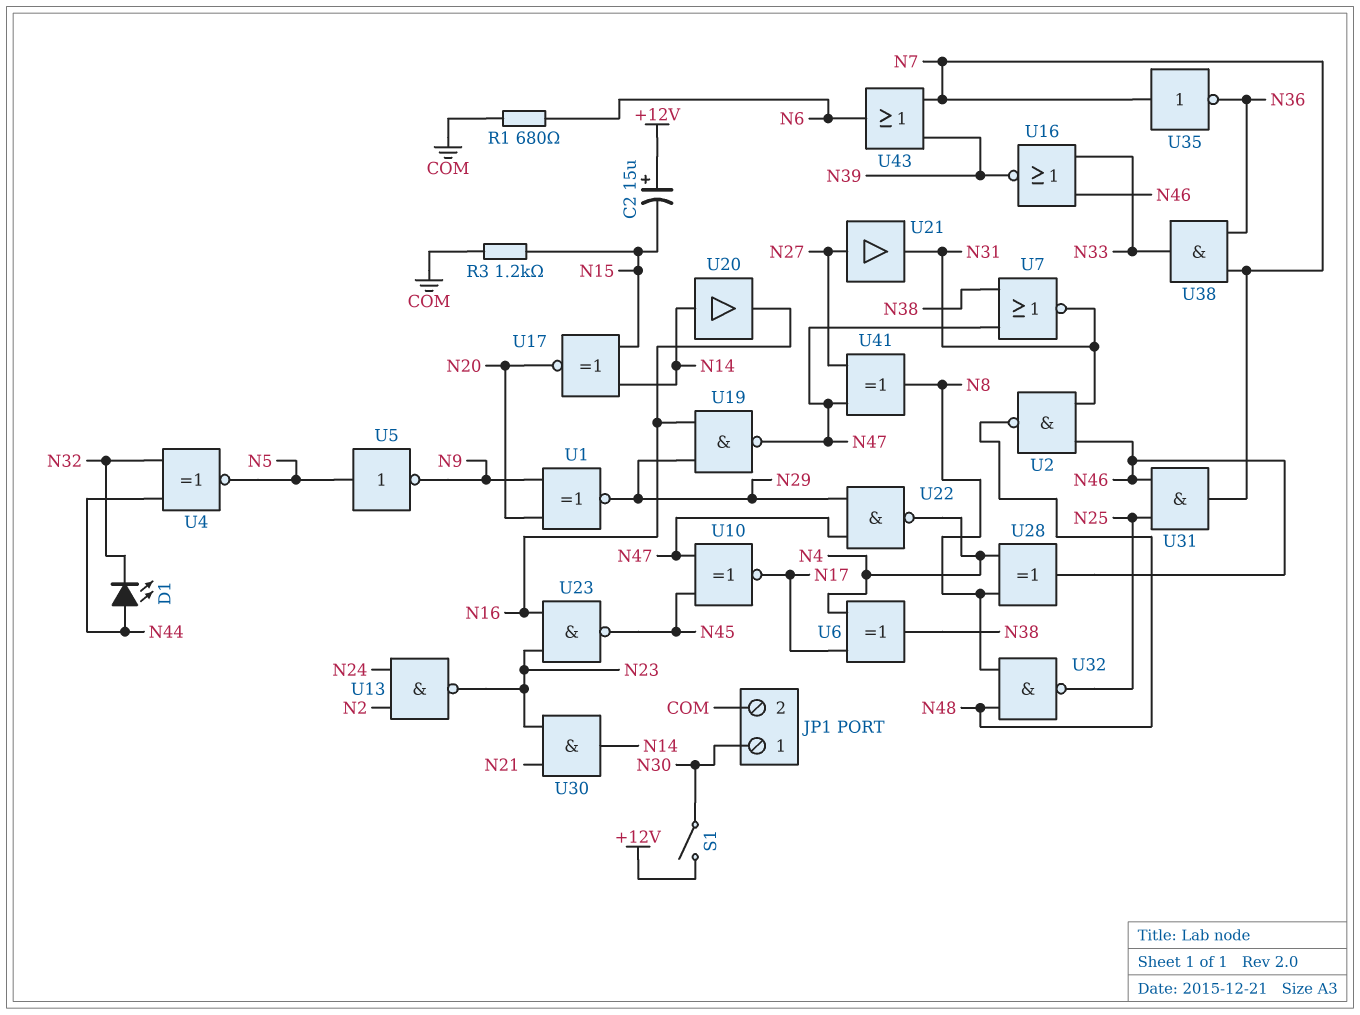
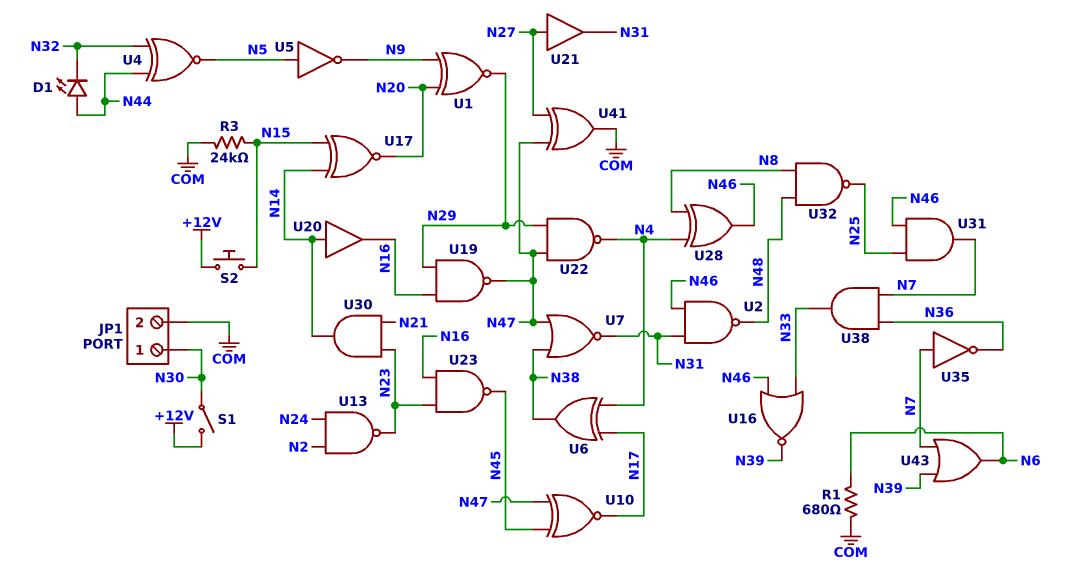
C2: 15uF (plus +12V, minus N15) -> none
R3: 1.2k (COM, N15) -> 24k (COM, N15)
S2: none -> button (+12V, N15)
U41: XOR (in N27, in N47, out N8) -> XOR (in N27, in N47, out COM)

